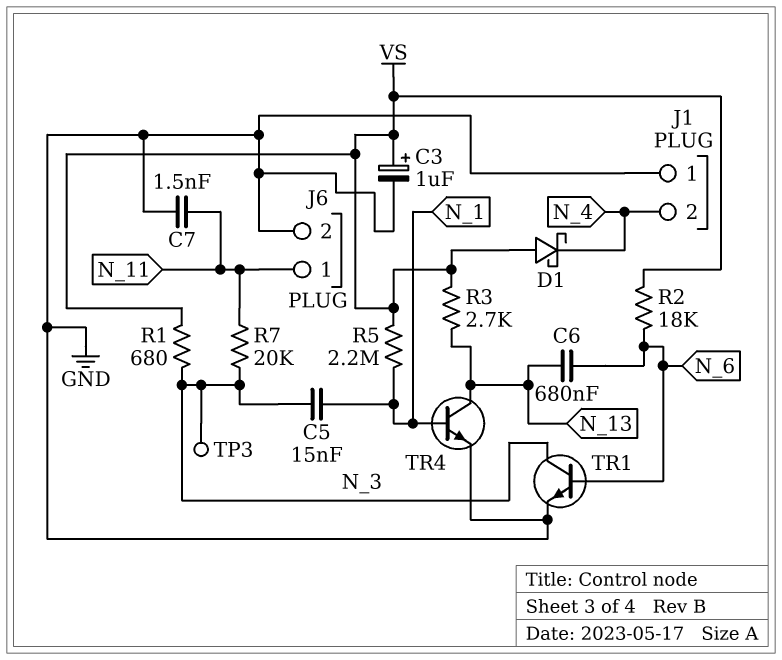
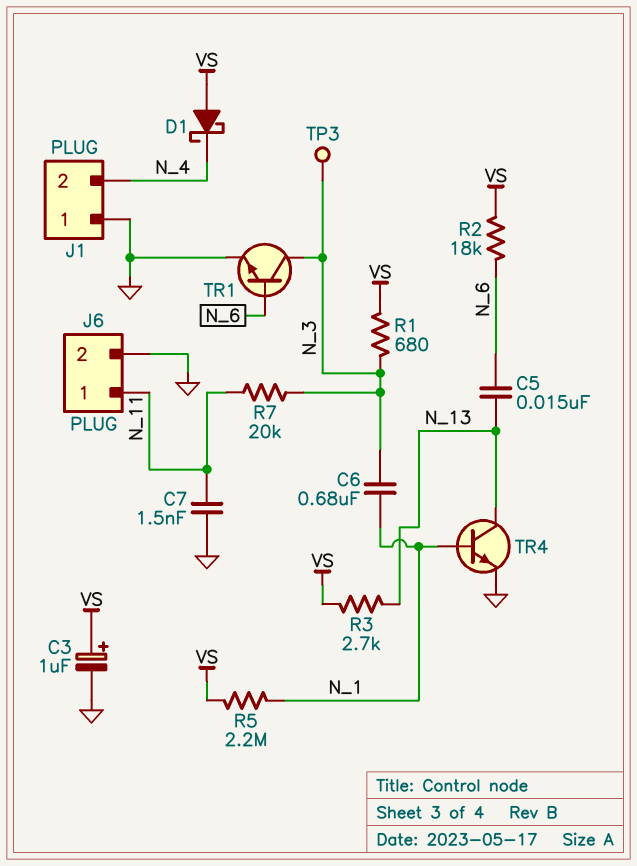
C5: 15nF (N_1, N_3) -> 15nF (N_6, N_13)
C6: 680nF (N_6, N_13) -> 680nF (N_1, N_3)

